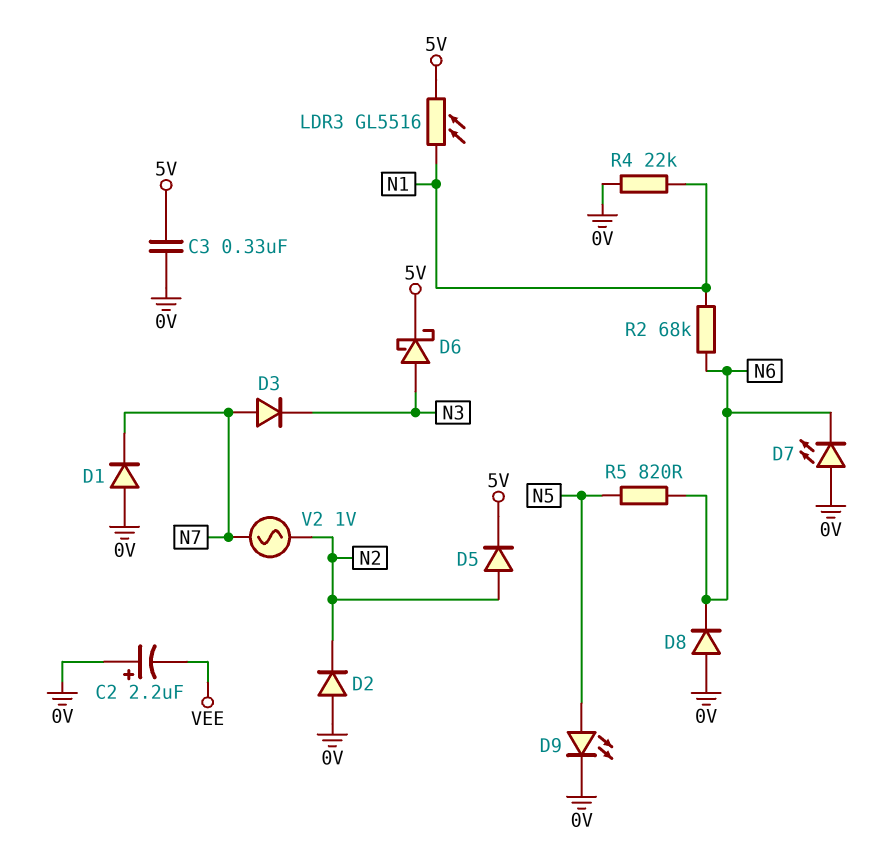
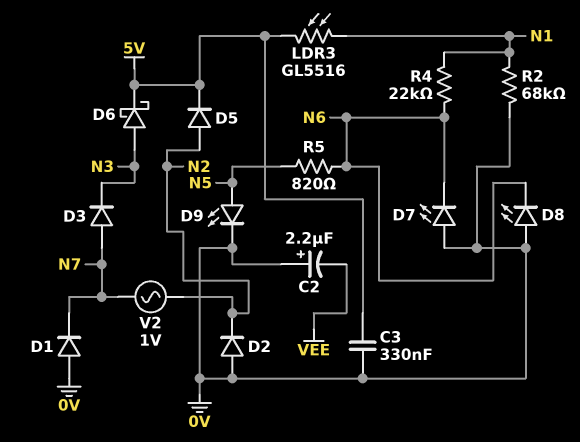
D8: diode (A 0V, K N6) -> LED (A 0V, K N6)
R2: 68k (N1, N6) -> 68k (0V, N1)
R4: 22k (0V, N1) -> 22k (N1, N6)

